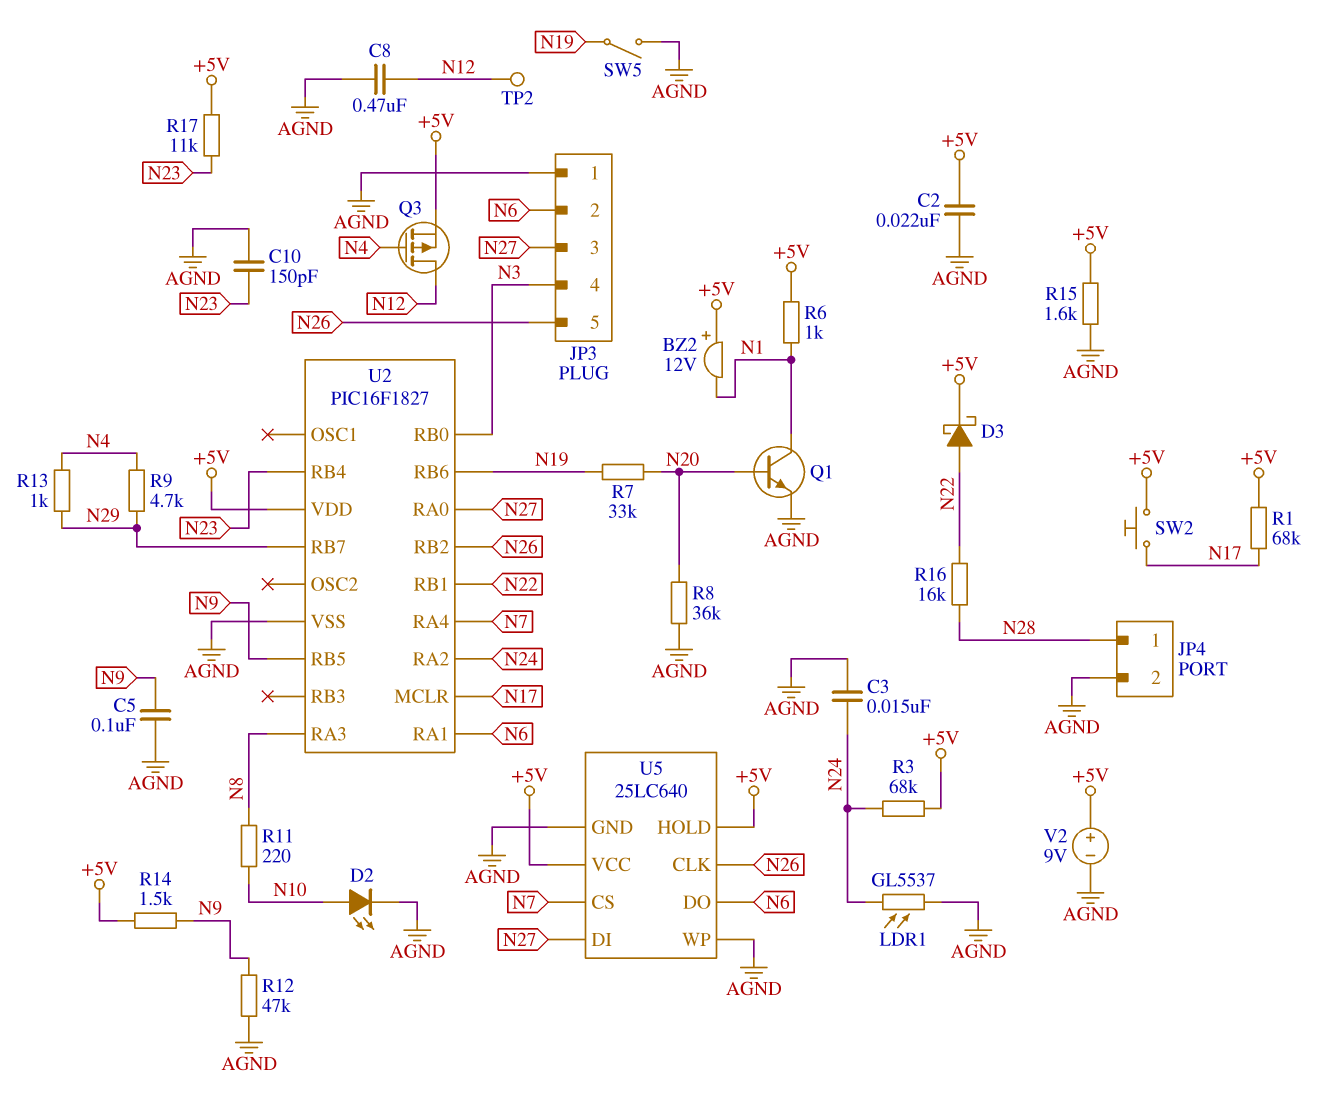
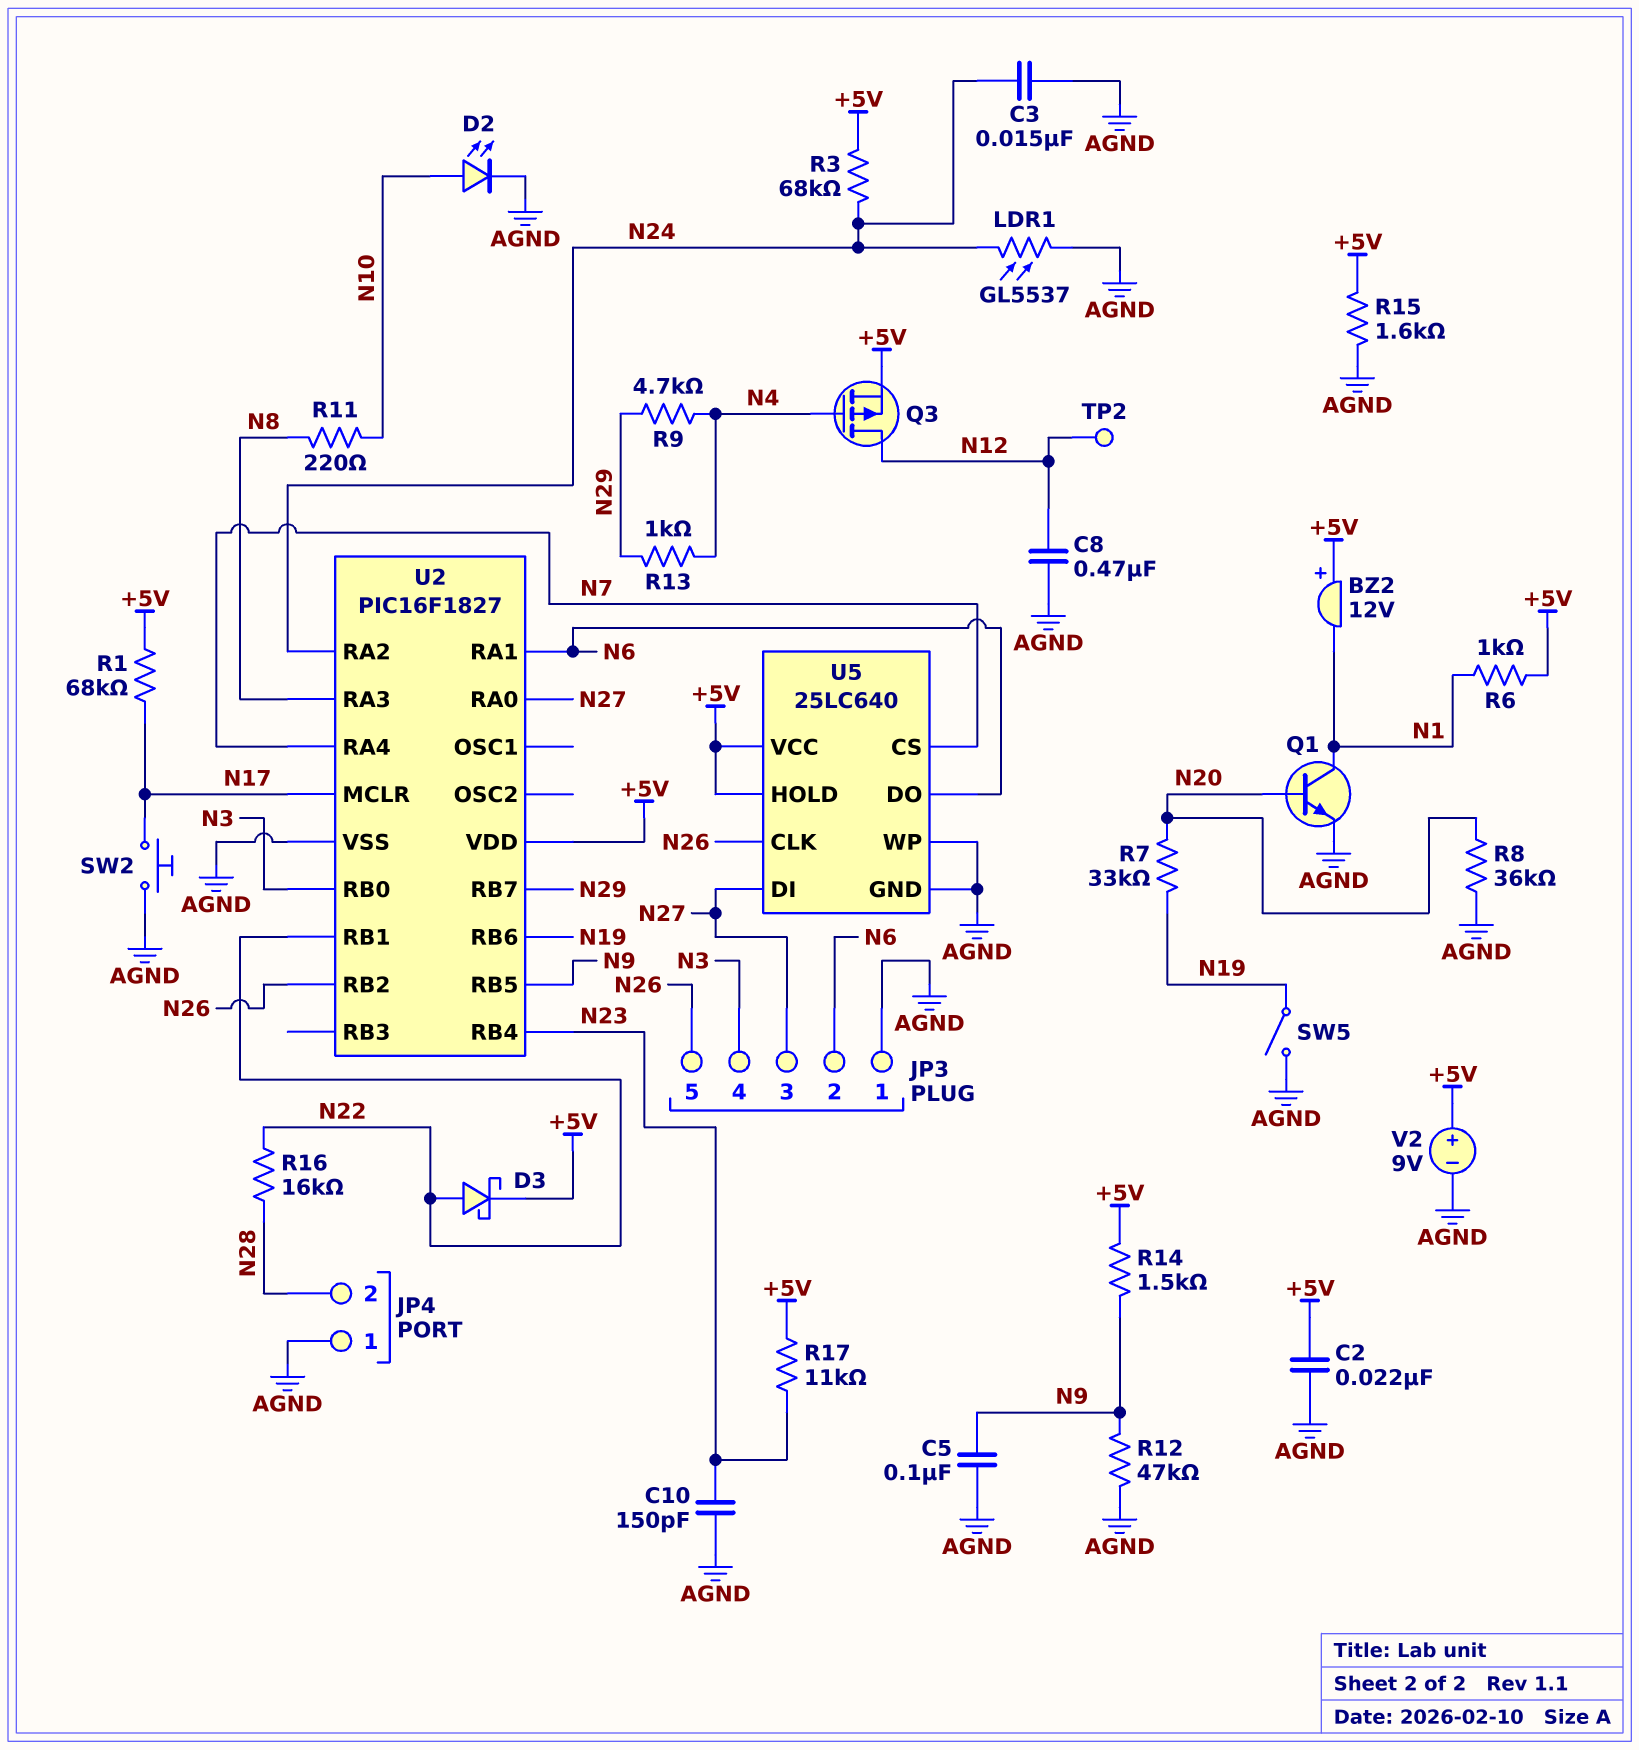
JP4 pin 1: N28 -> AGND
JP4 pin 2: AGND -> N28
SW2: button (+5V, N17) -> button (AGND, N17)

